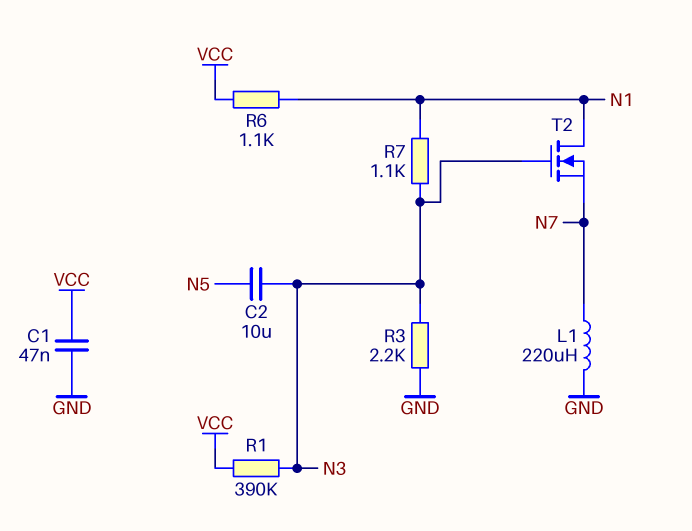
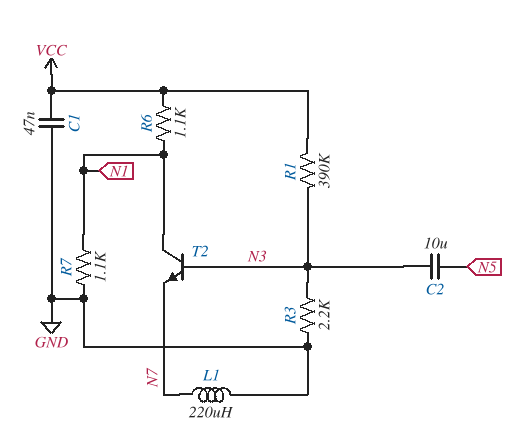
R7: 1.1k (N1, N3) -> 1.1k (GND, N1)
T2: NMOS (G N3, D N1, S N7) -> NPN (B N3, C N1, E N7)

